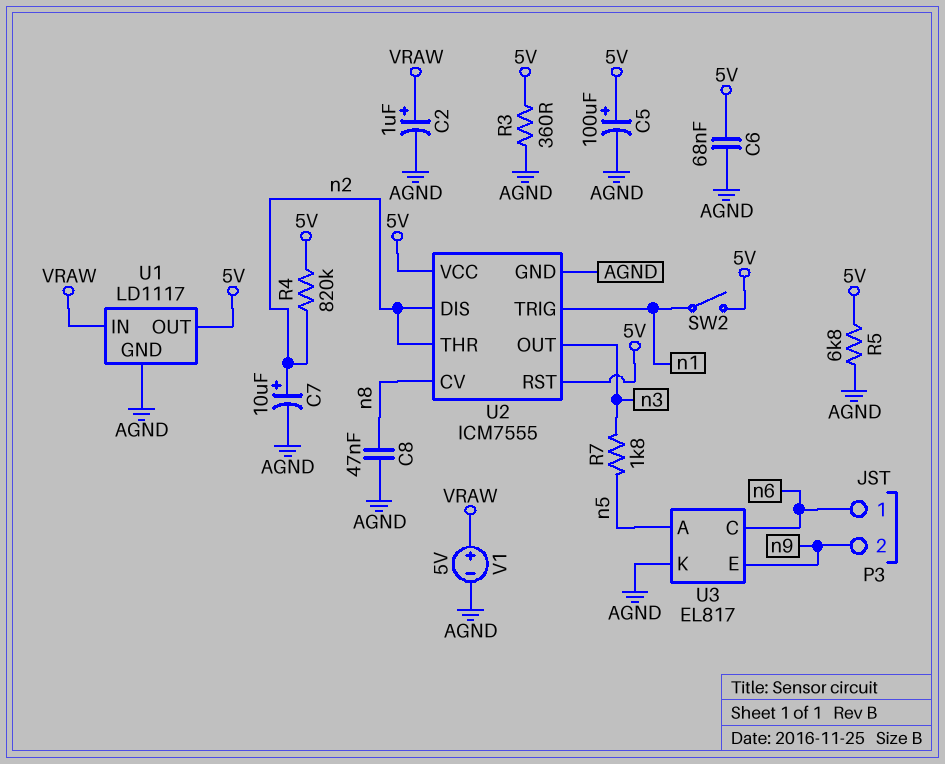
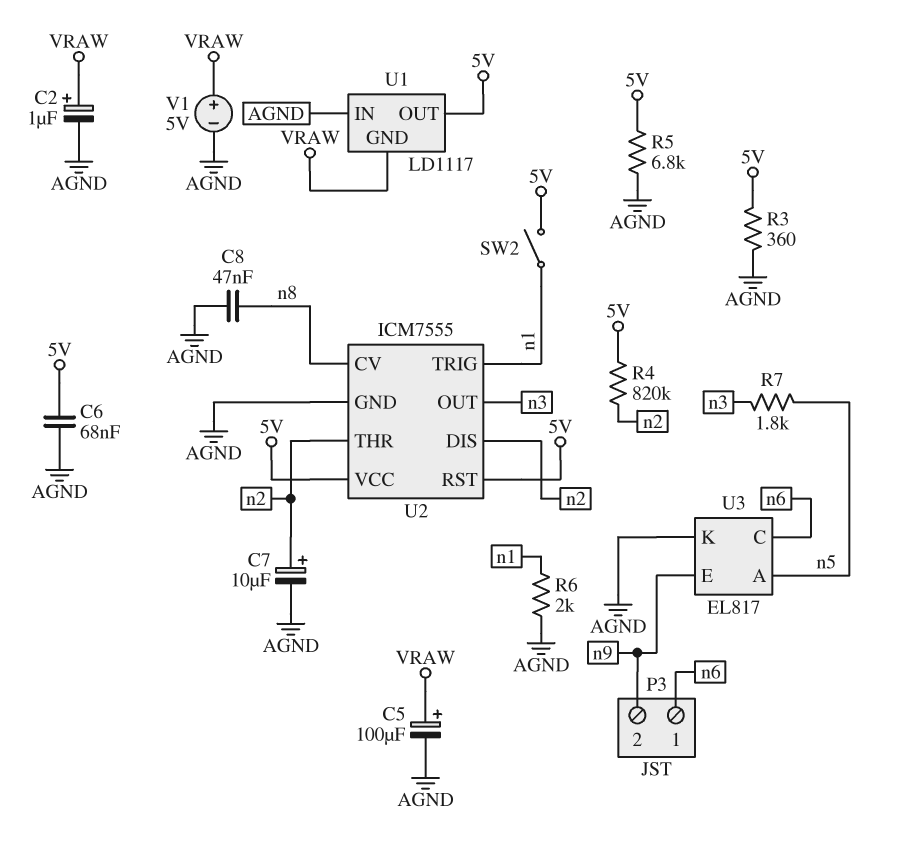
C5: 100uF (plus 5V, minus AGND) -> 100uF (plus VRAW, minus AGND)
R6: none -> 2k (AGND, n1)
U1 pin GND: AGND -> VRAW
U1 pin IN: VRAW -> AGND

